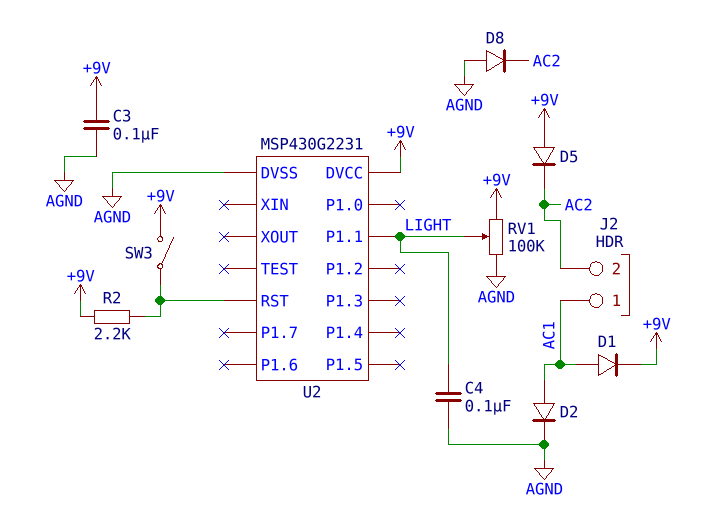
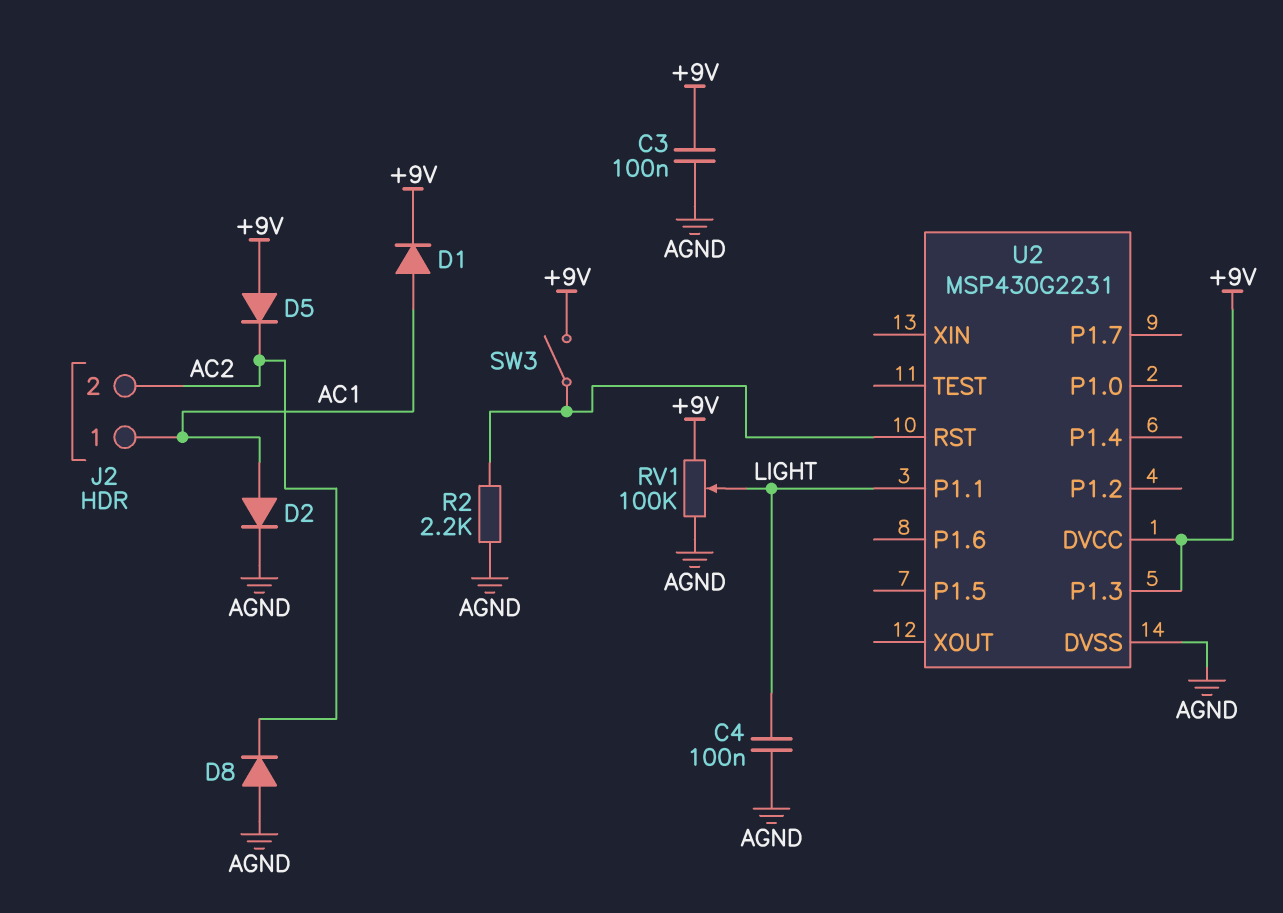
R2: 2.2k (+9V, U2/RST) -> 2.2k (AGND, U2/RST)
U2 pin P1.3: none -> +9V

